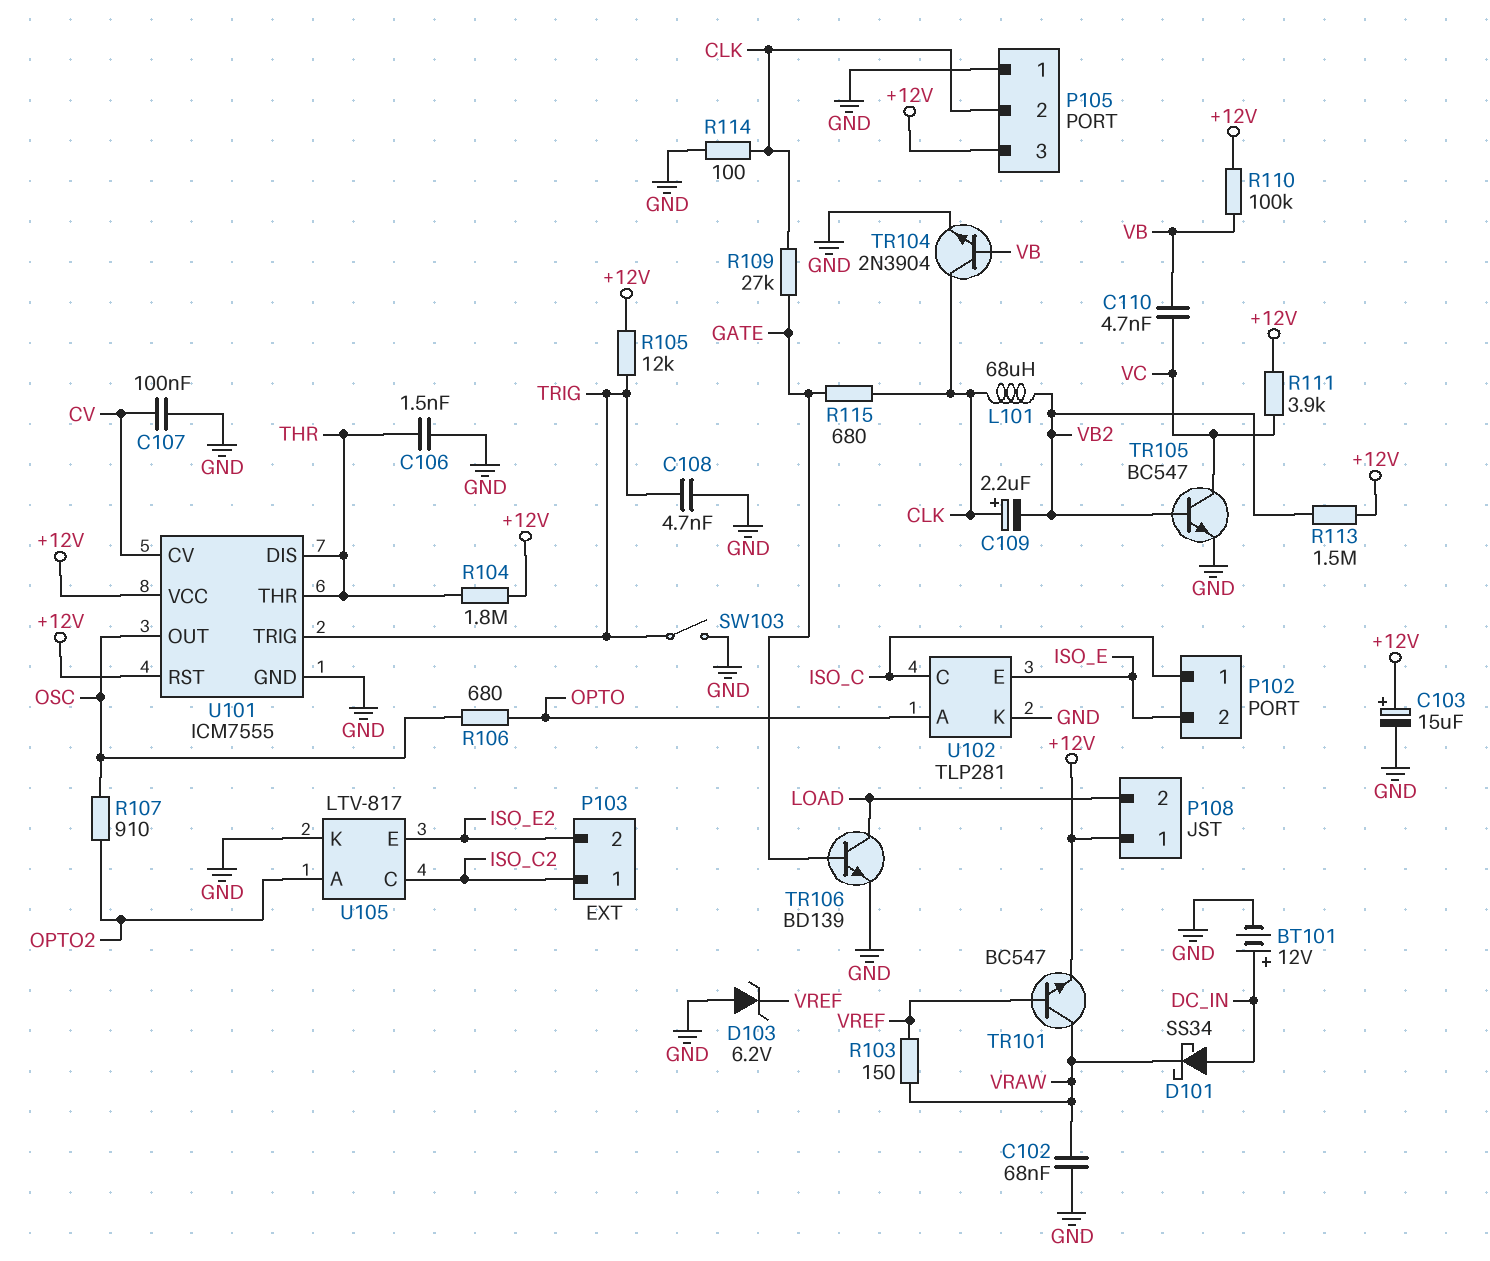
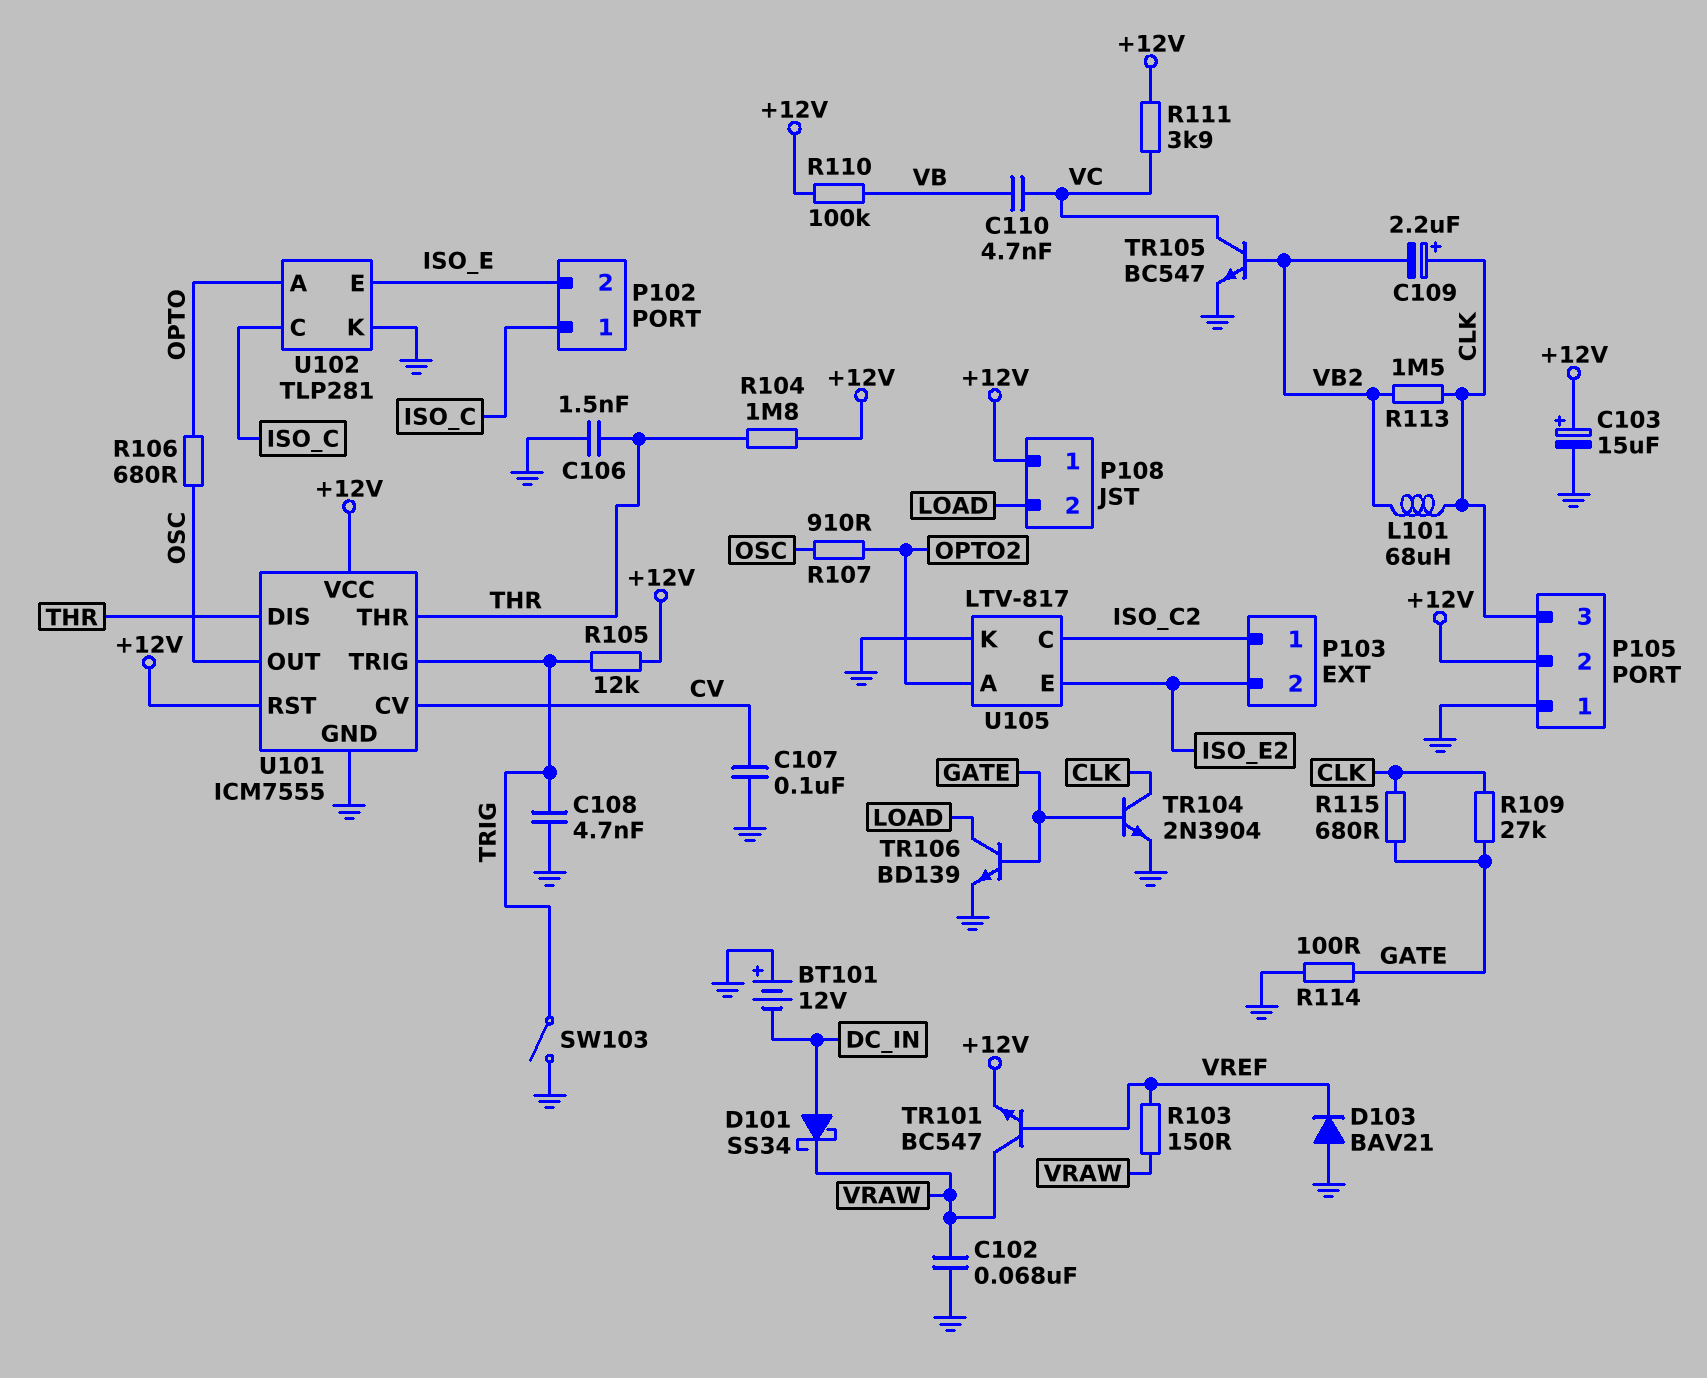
BT101: 12V (plus DC_IN, minus GND) -> 12V (plus GND, minus DC_IN)
D103: zener 6.2V (A GND, K VREF) -> diode BAV21 (A GND, K VREF)
P105 pin 2: CLK -> +12V
P105 pin 3: +12V -> CLK
R113: 1.5M (+12V, VB2) -> 1.5M (CLK, VB2)
R114: 100 (CLK, GND) -> 100 (GATE, GND)
TR104: NPN 2N3904 (B VB, C CLK, E GND) -> NPN 2N3904 (B GATE, C CLK, E GND)

